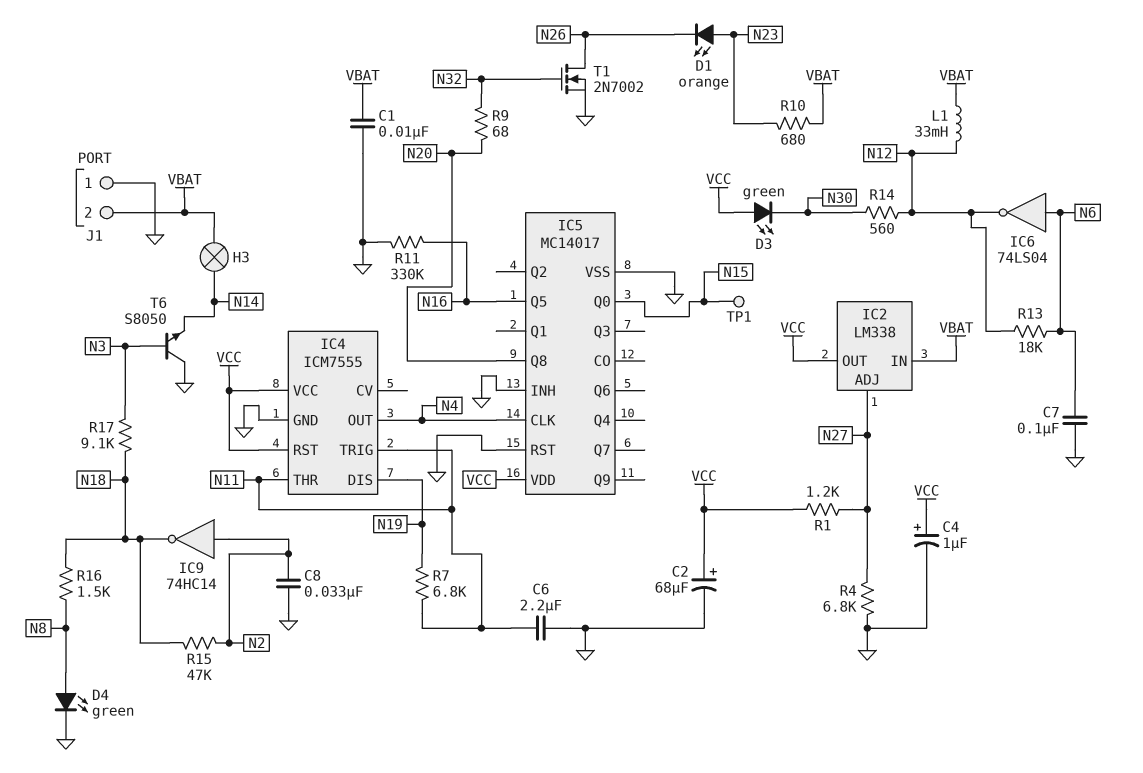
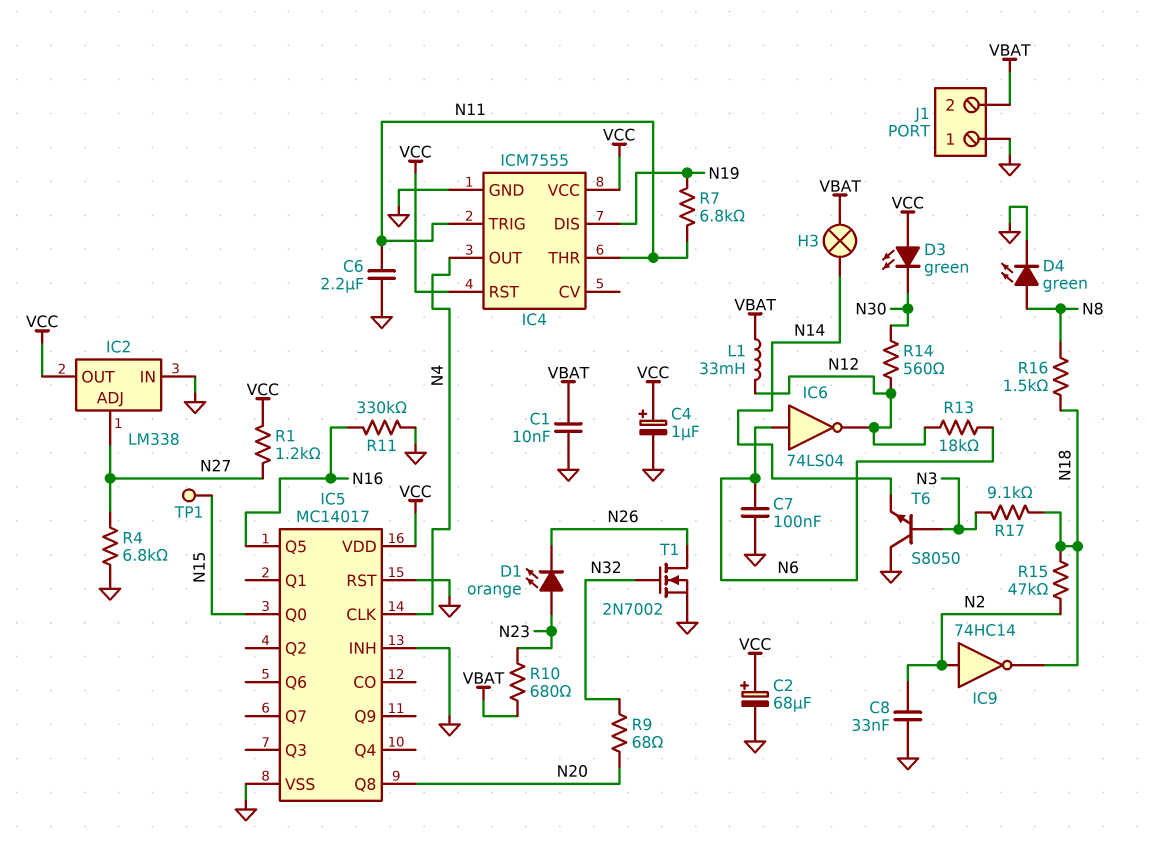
IC2 pin IN: VBAT -> GND

